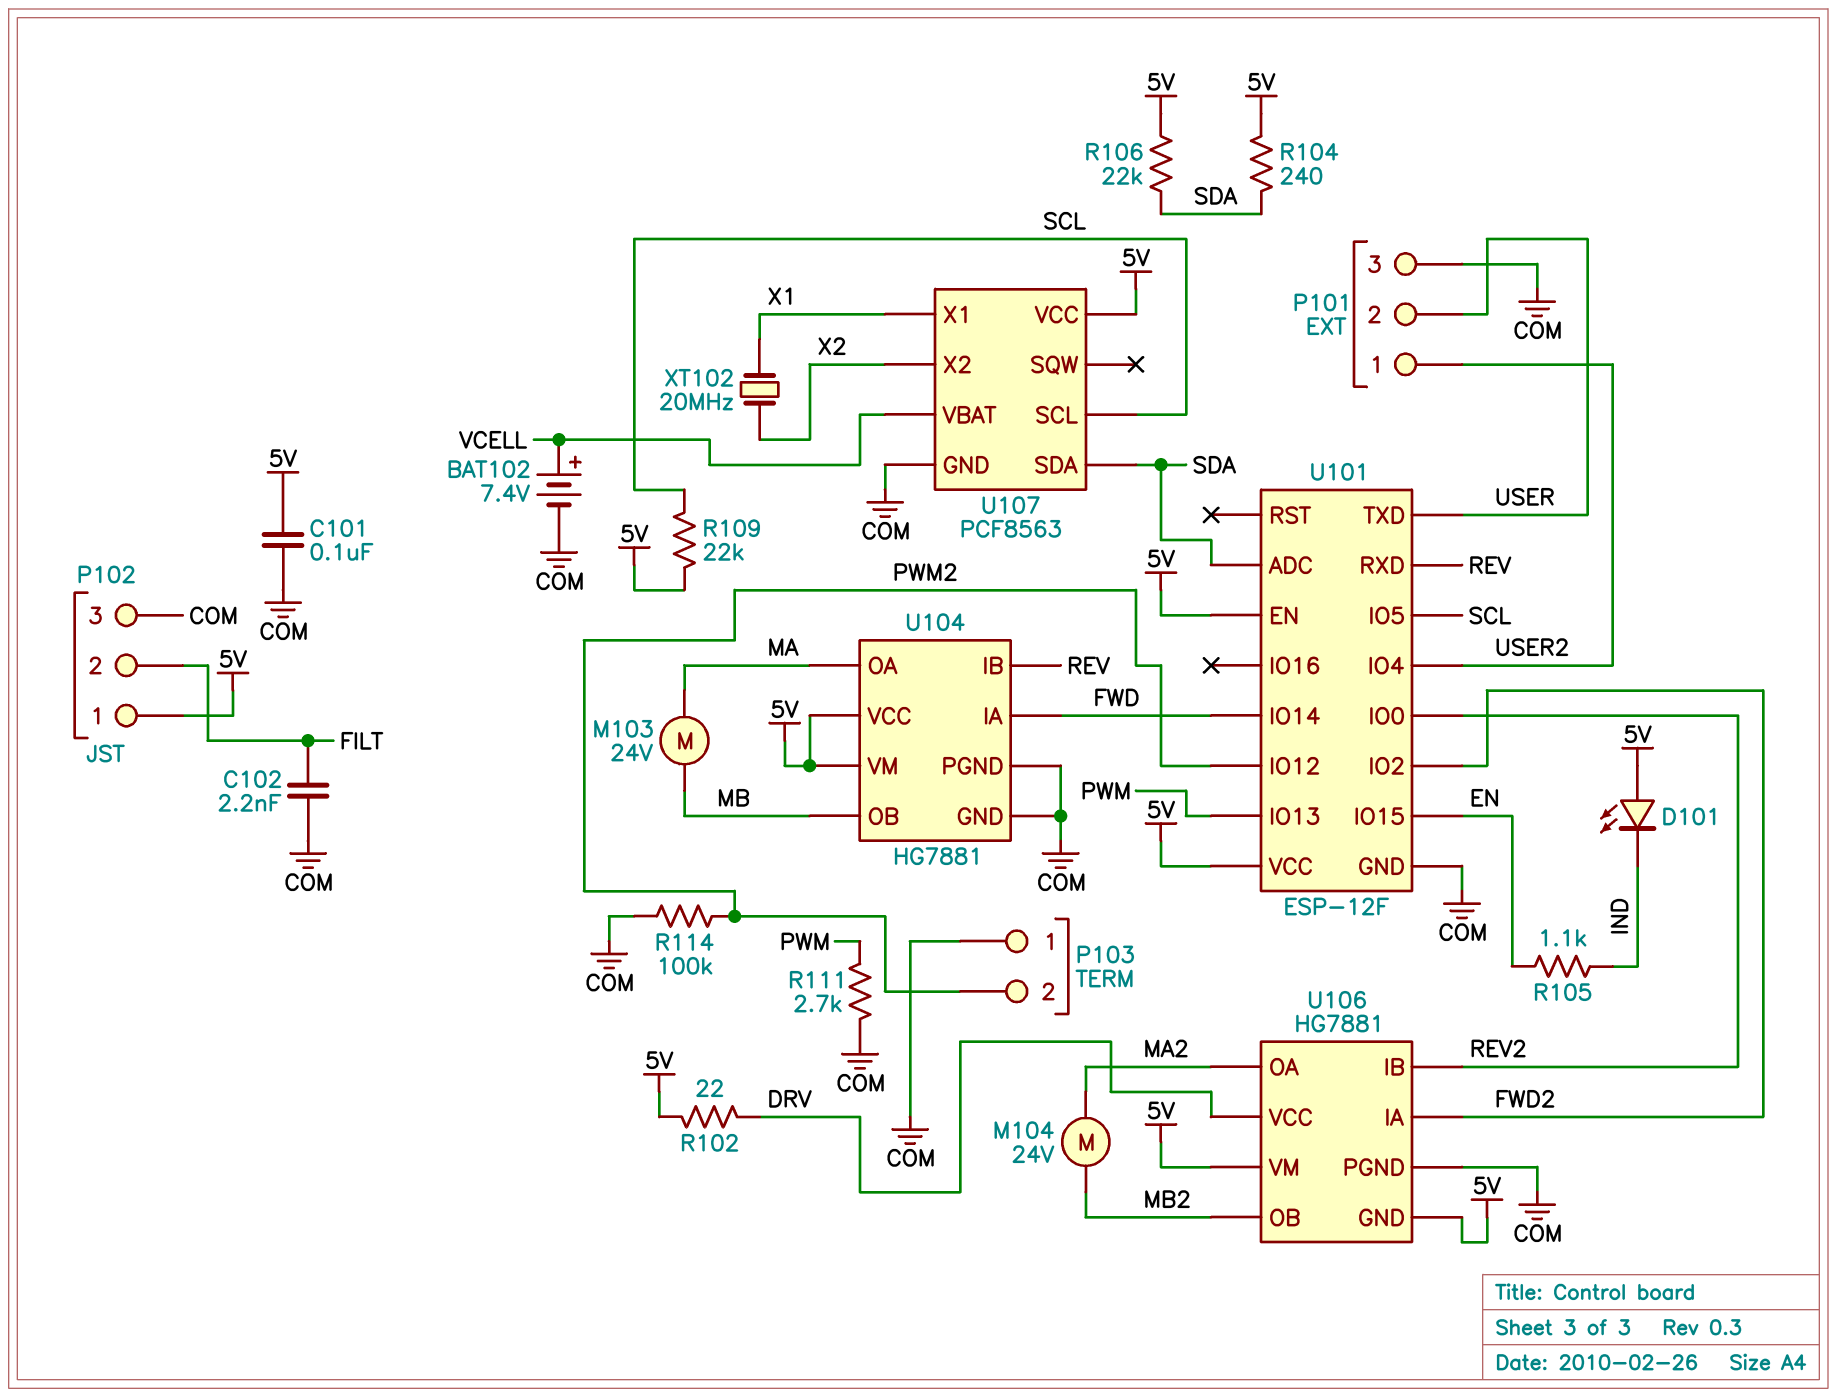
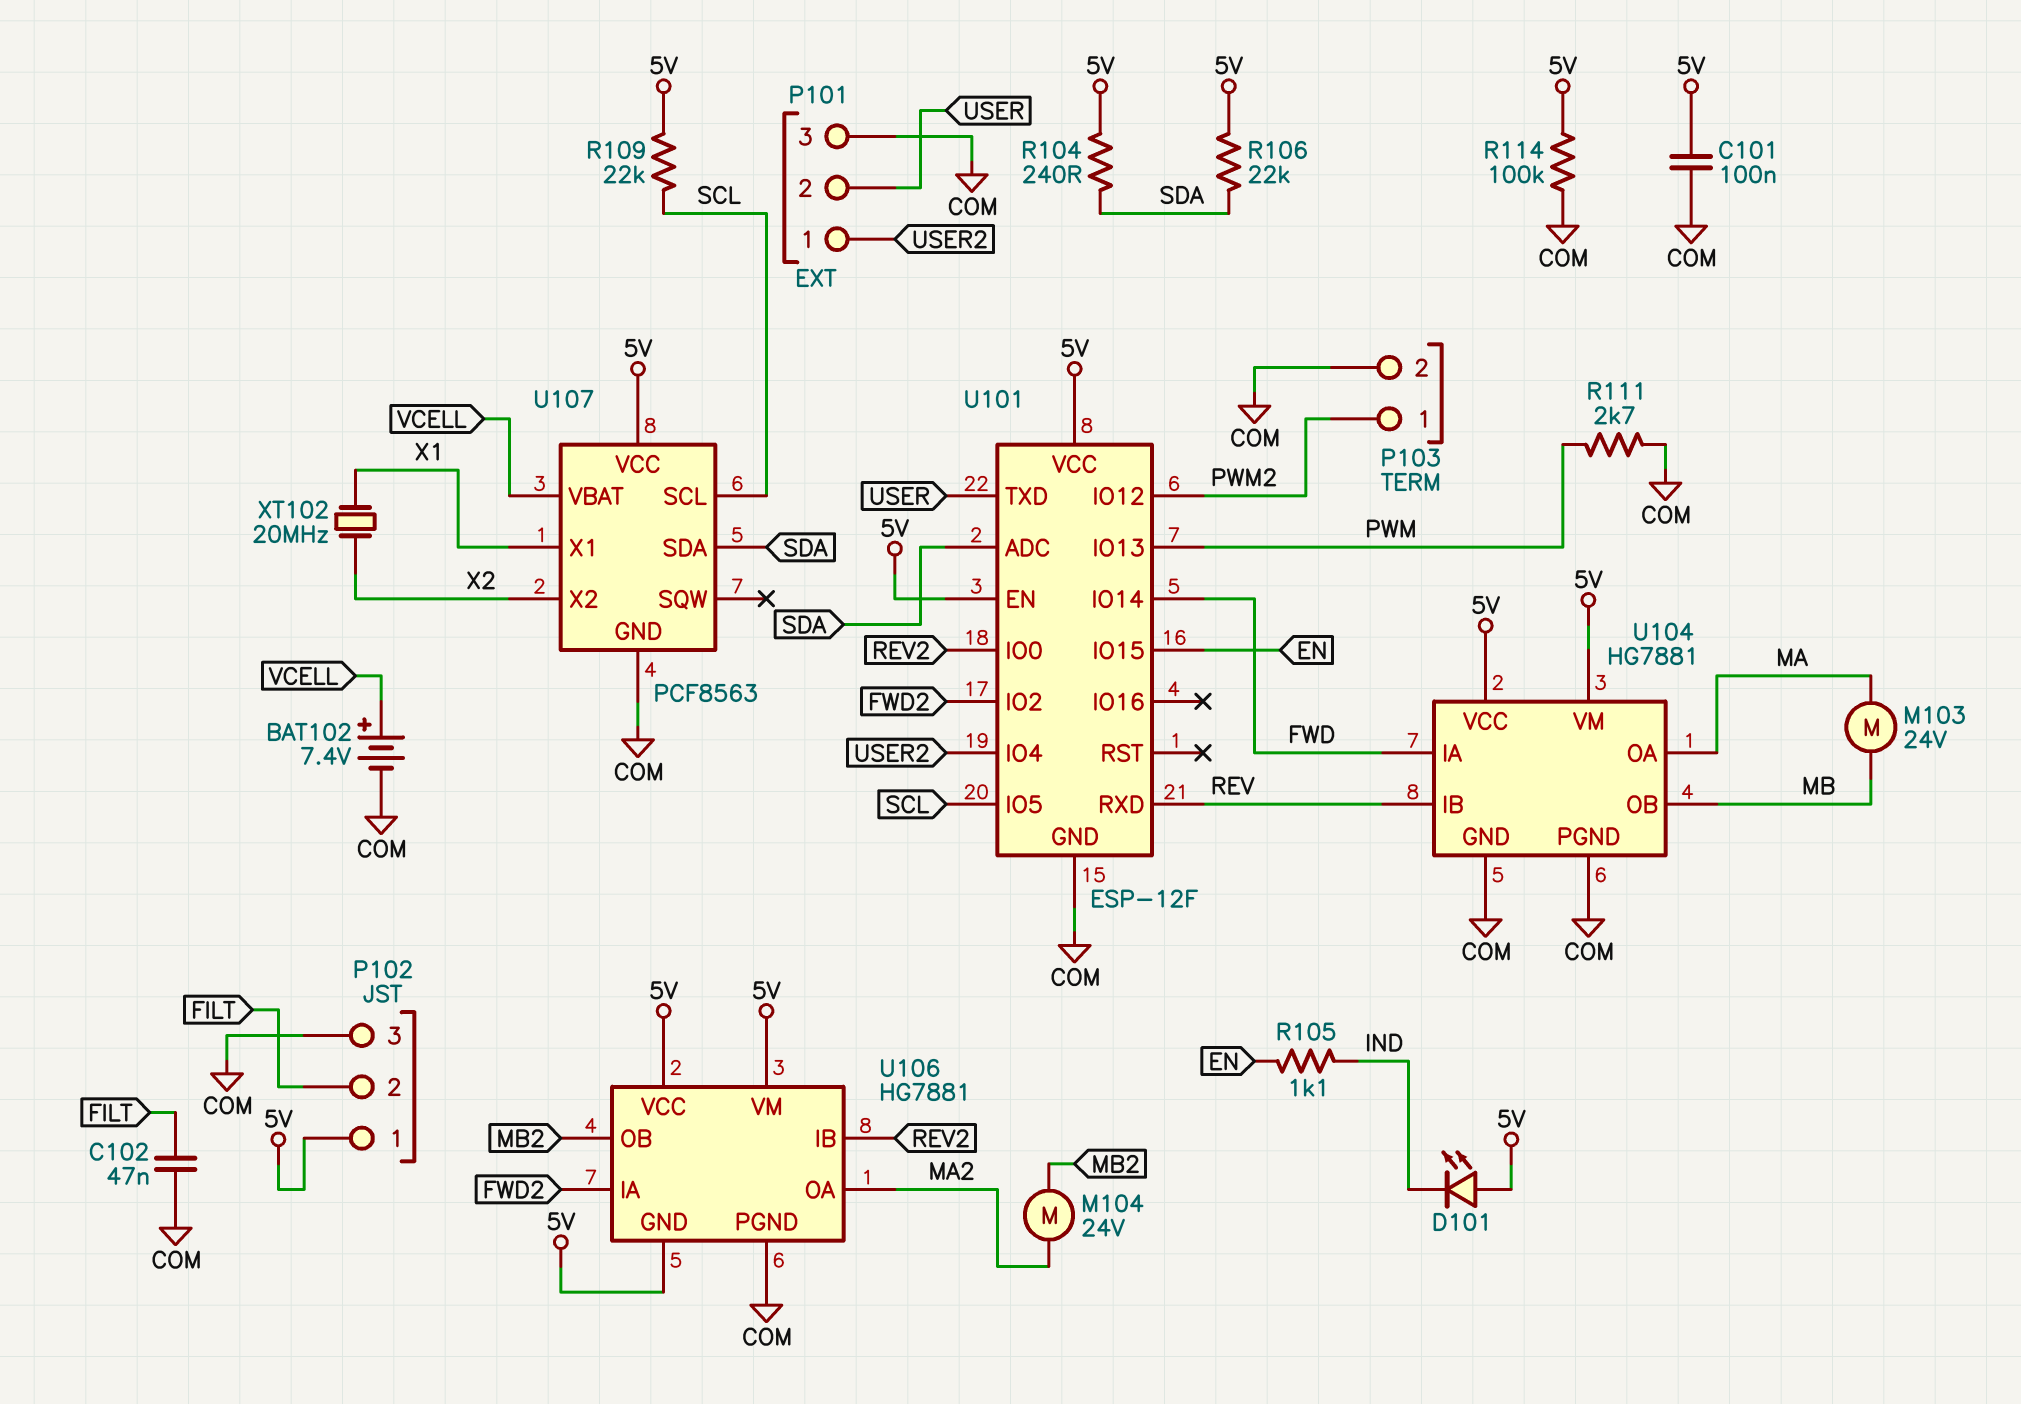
C102: 2.2nF (COM, FILT) -> 47nF (COM, FILT)
P103 pin 1: COM -> PWM2
P103 pin 2: PWM2 -> COM
R102: 22 (5V, DRV) -> none
R114: 100k (COM, PWM2) -> 100k (5V, COM)
U106 pin VCC: DRV -> 5V

